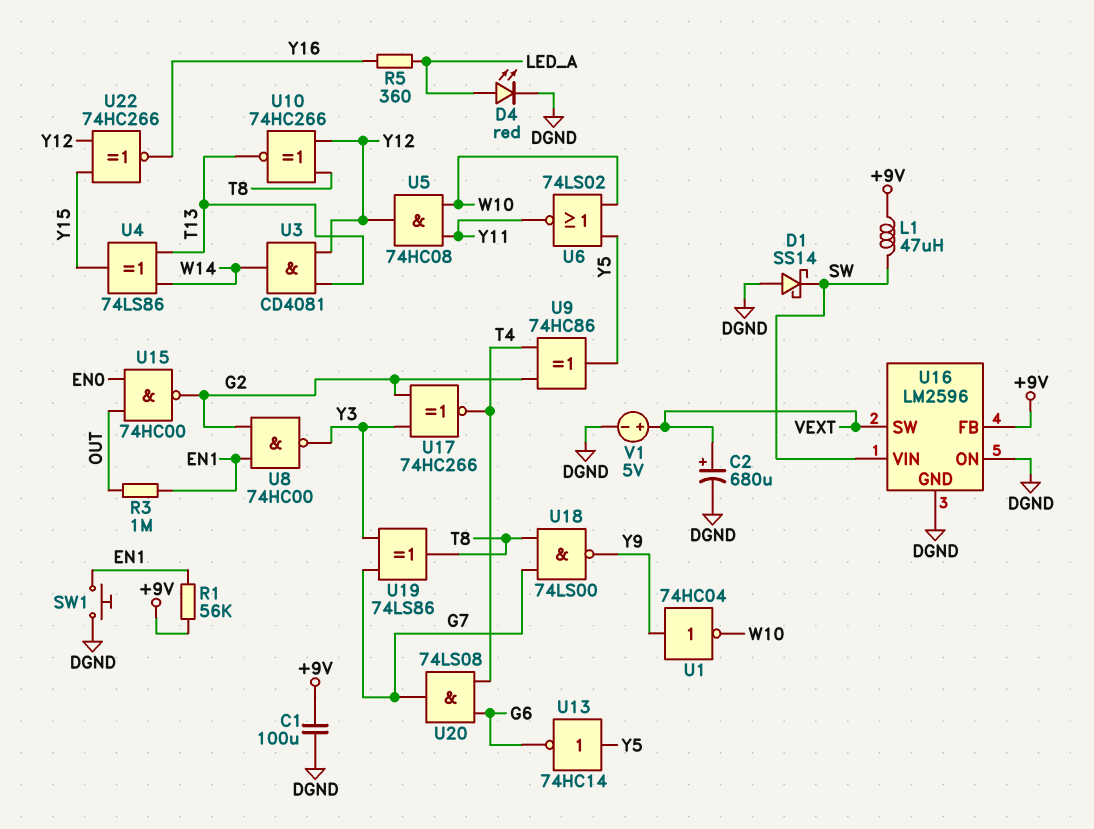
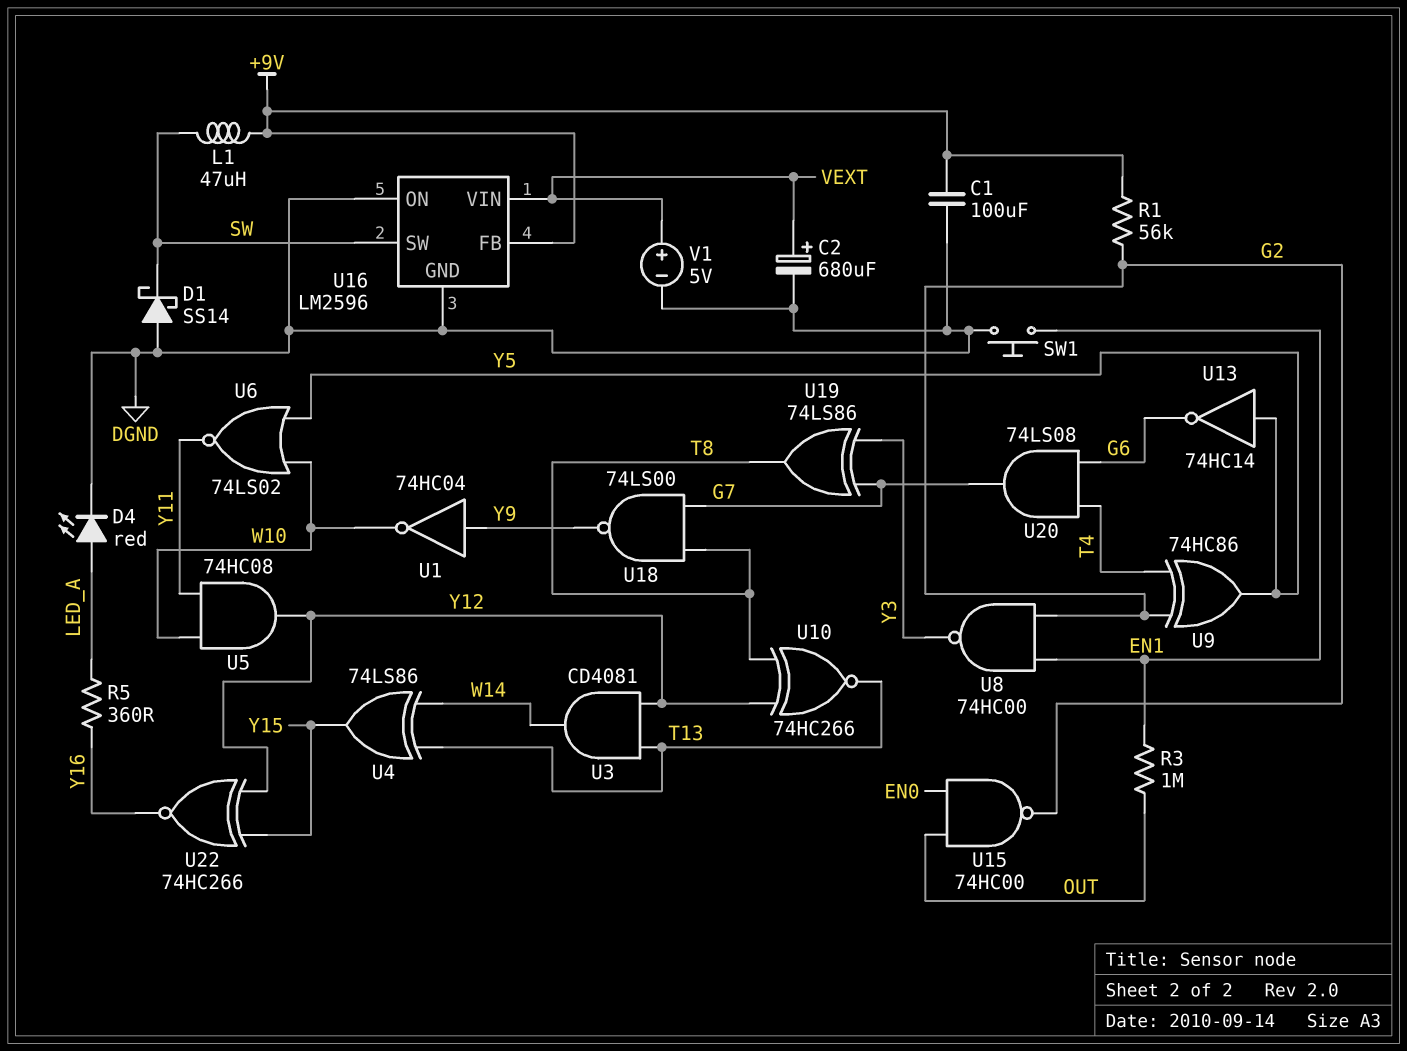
R1: 56k (+9V, EN1) -> 56k (+9V, G2)
U16 pin SW: VEXT -> SW
U16 pin VIN: SW -> VEXT
U17: XNOR 74HC266 (in G2, in Y3, out T4) -> none

